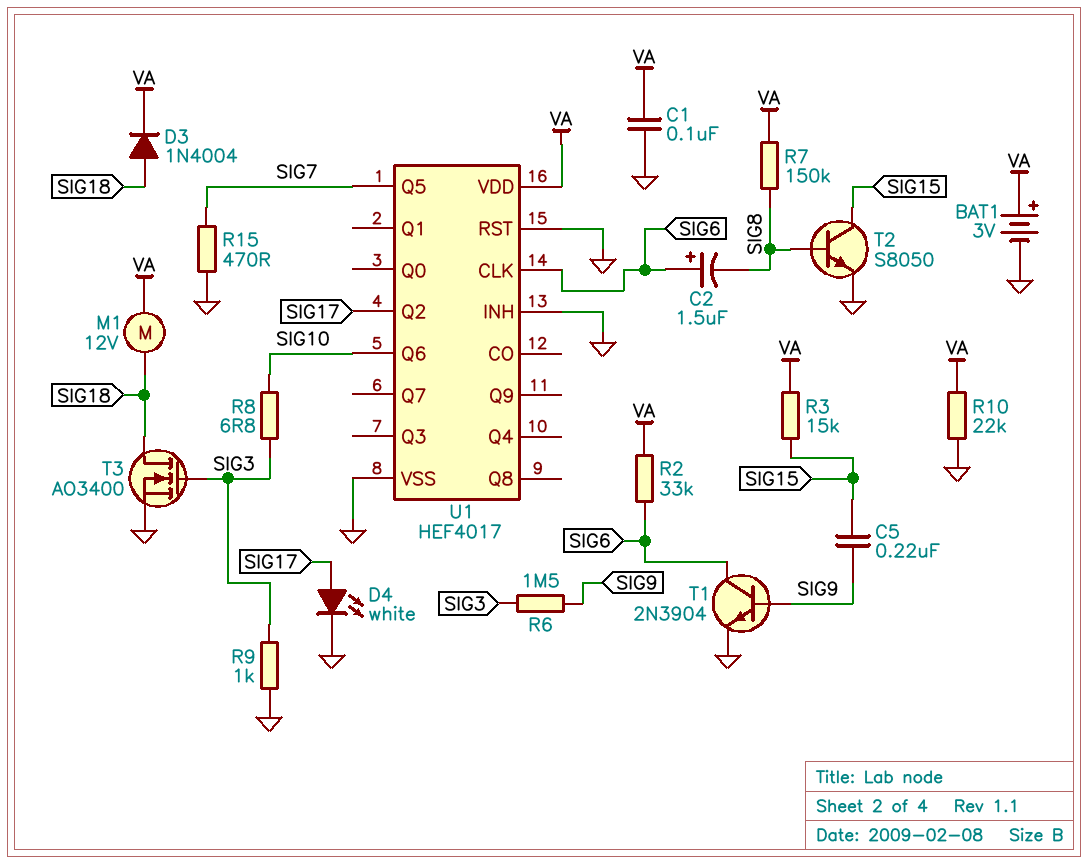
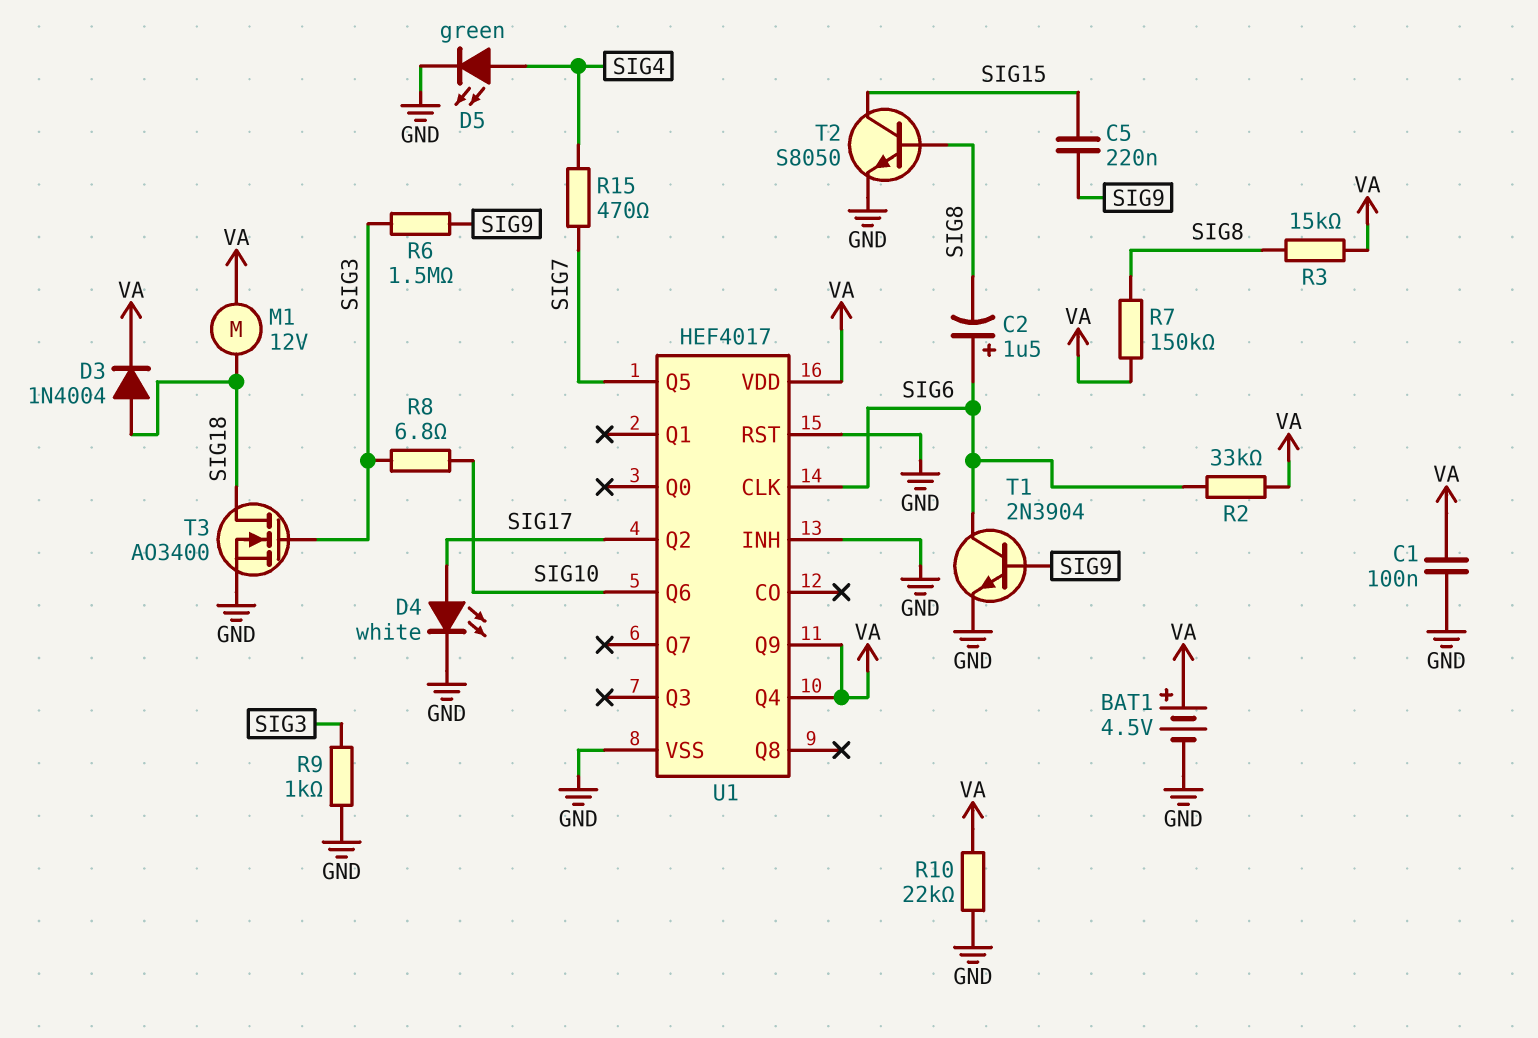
BAT1: 3V (plus VA, minus GND) -> 4.5V (plus VA, minus GND)
D5: none -> LED green (A SIG4, K GND)
R3: 15k (SIG15, VA) -> 15k (SIG8, VA)
R15: 470 (GND, SIG7) -> 470 (SIG4, SIG7)
U1 pin Q4: none -> VA
U1 pin Q9: none -> VA

